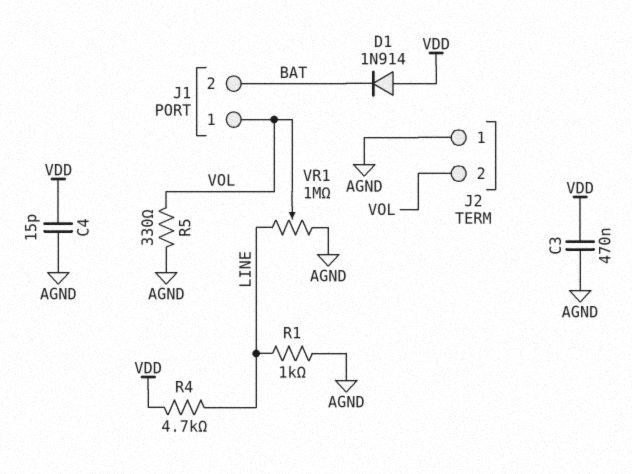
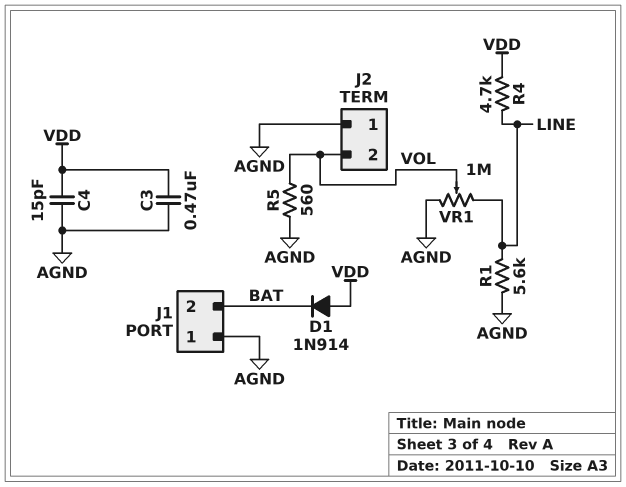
J1 pin 1: VOL -> AGND
R1: 1k (AGND, LINE) -> 5.6k (AGND, LINE)
R5: 330 (AGND, VOL) -> 560 (AGND, VOL)

